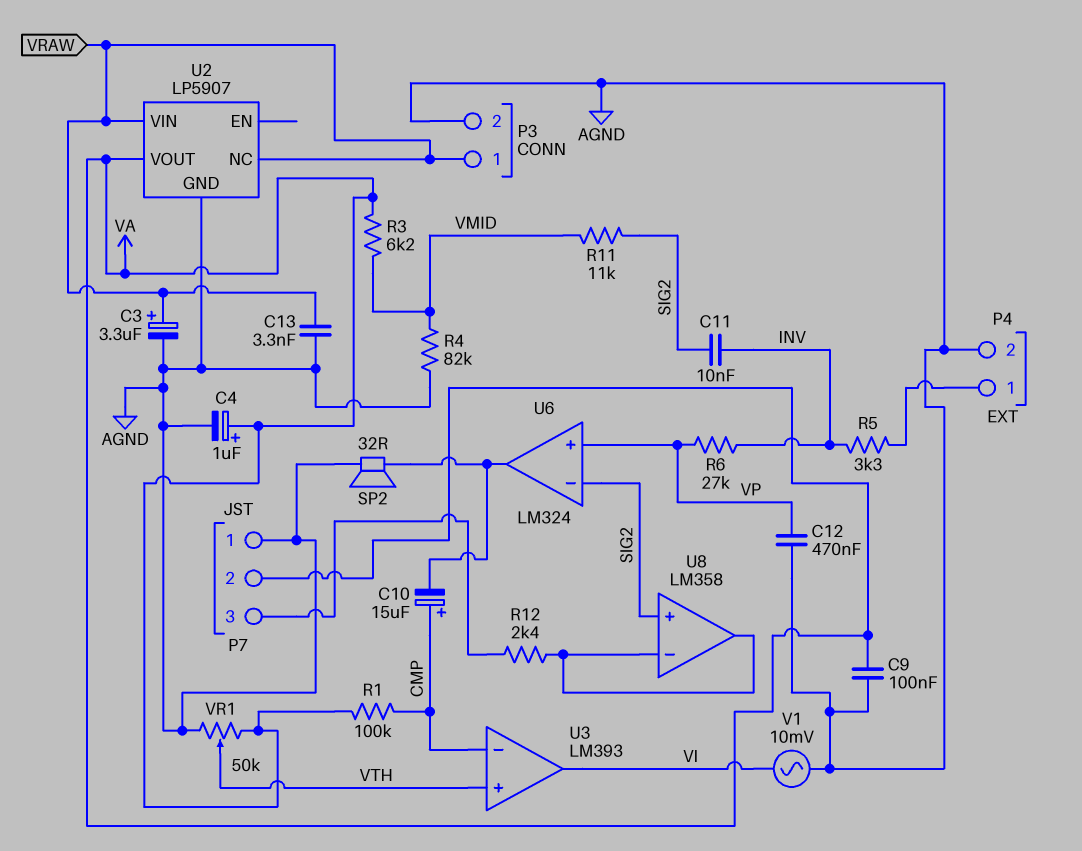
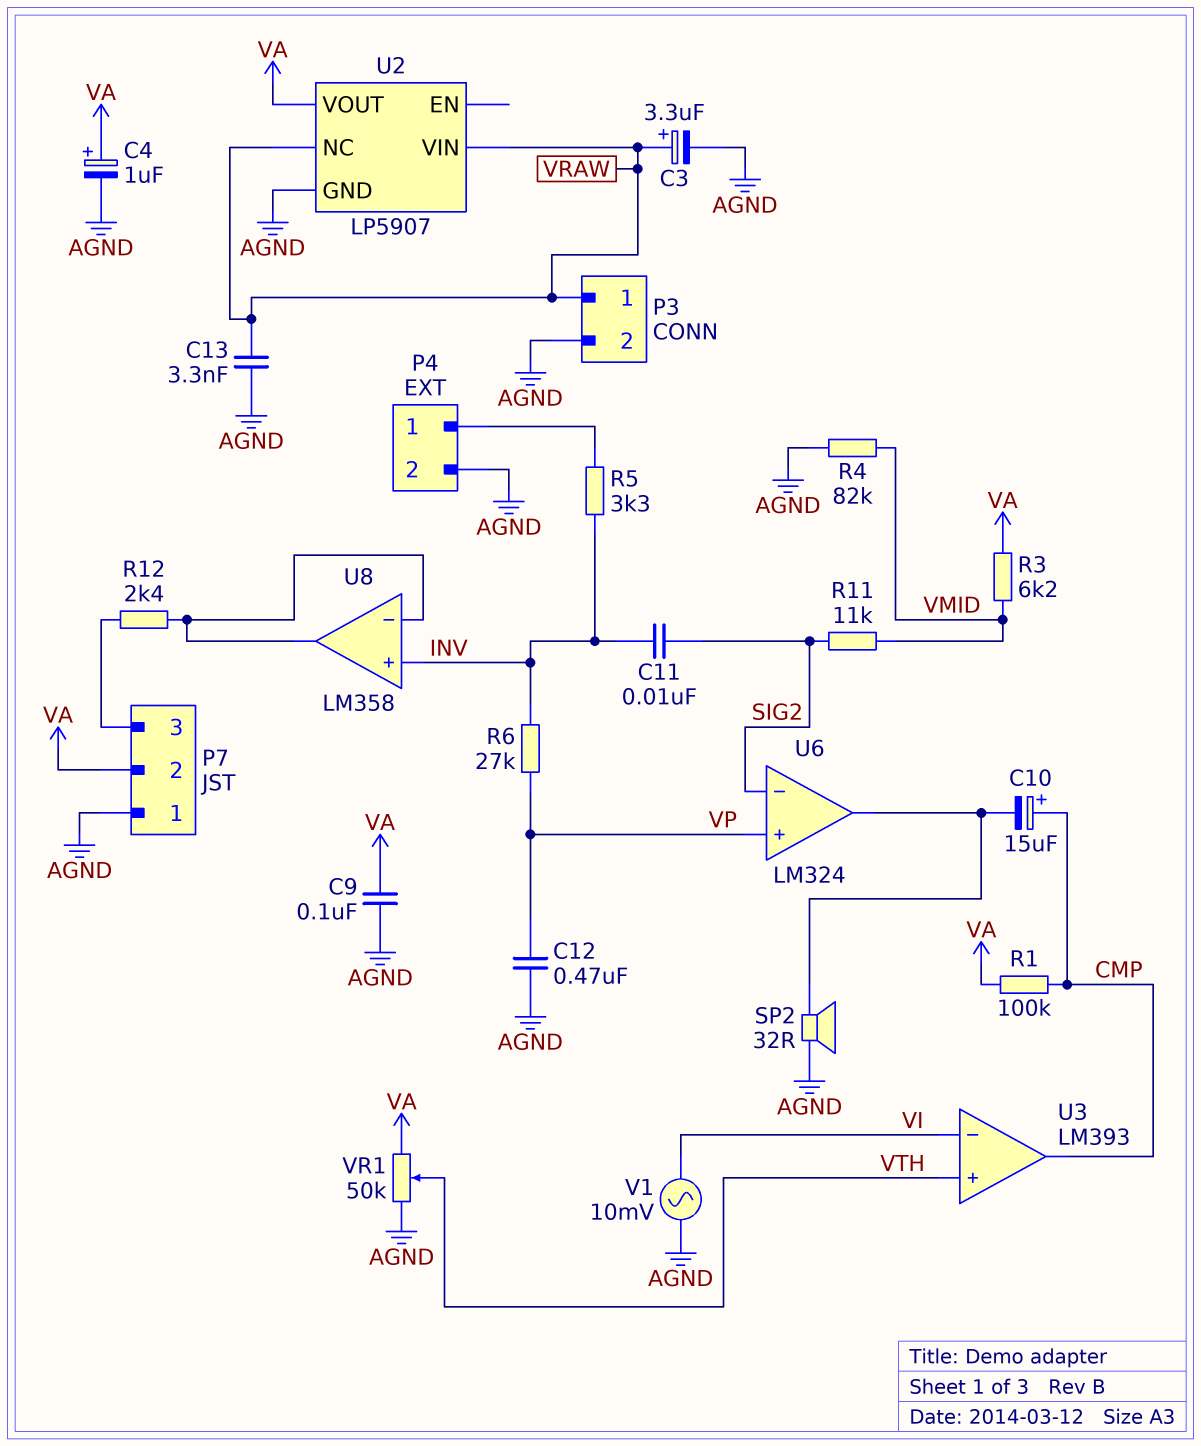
U3 pin in-: CMP -> VI
U3 pin out: VI -> CMP
U8 pin in+: SIG2 -> INV

